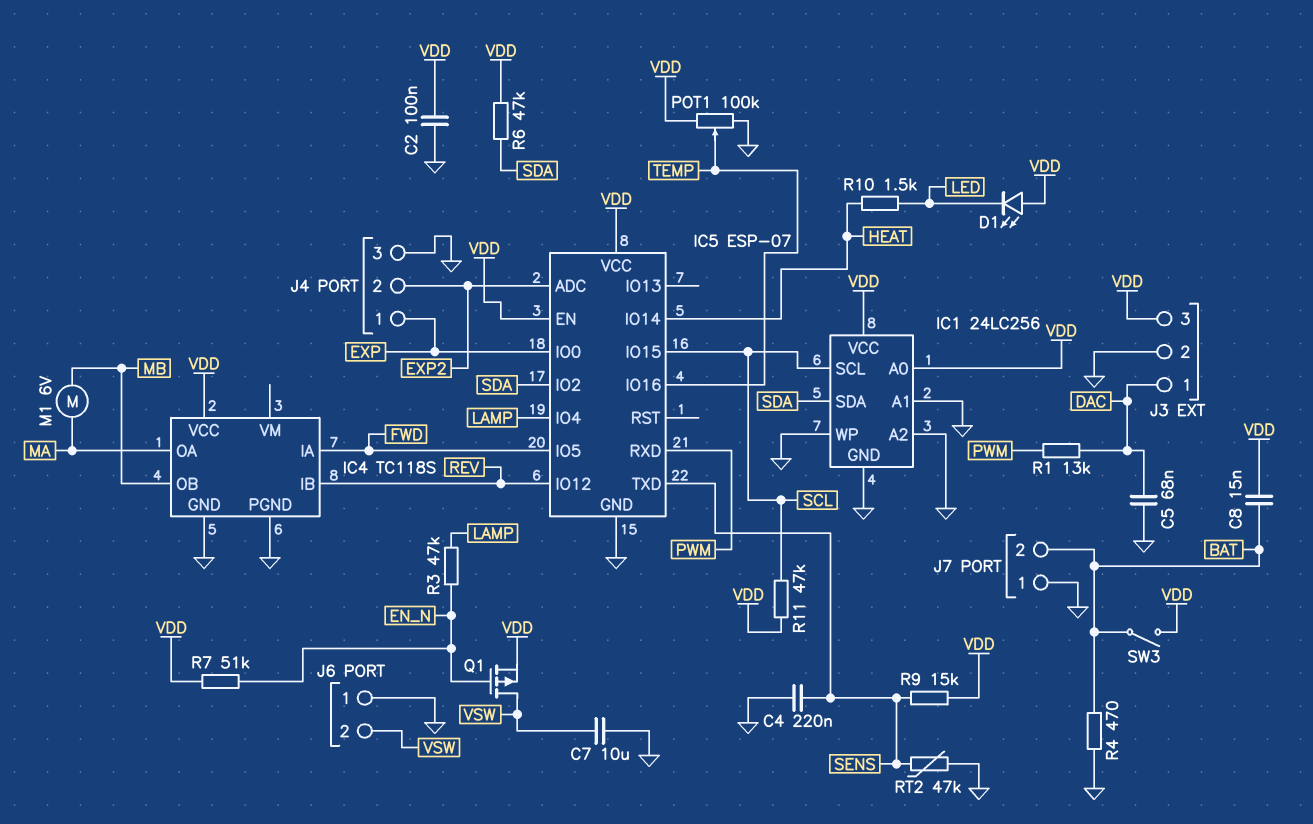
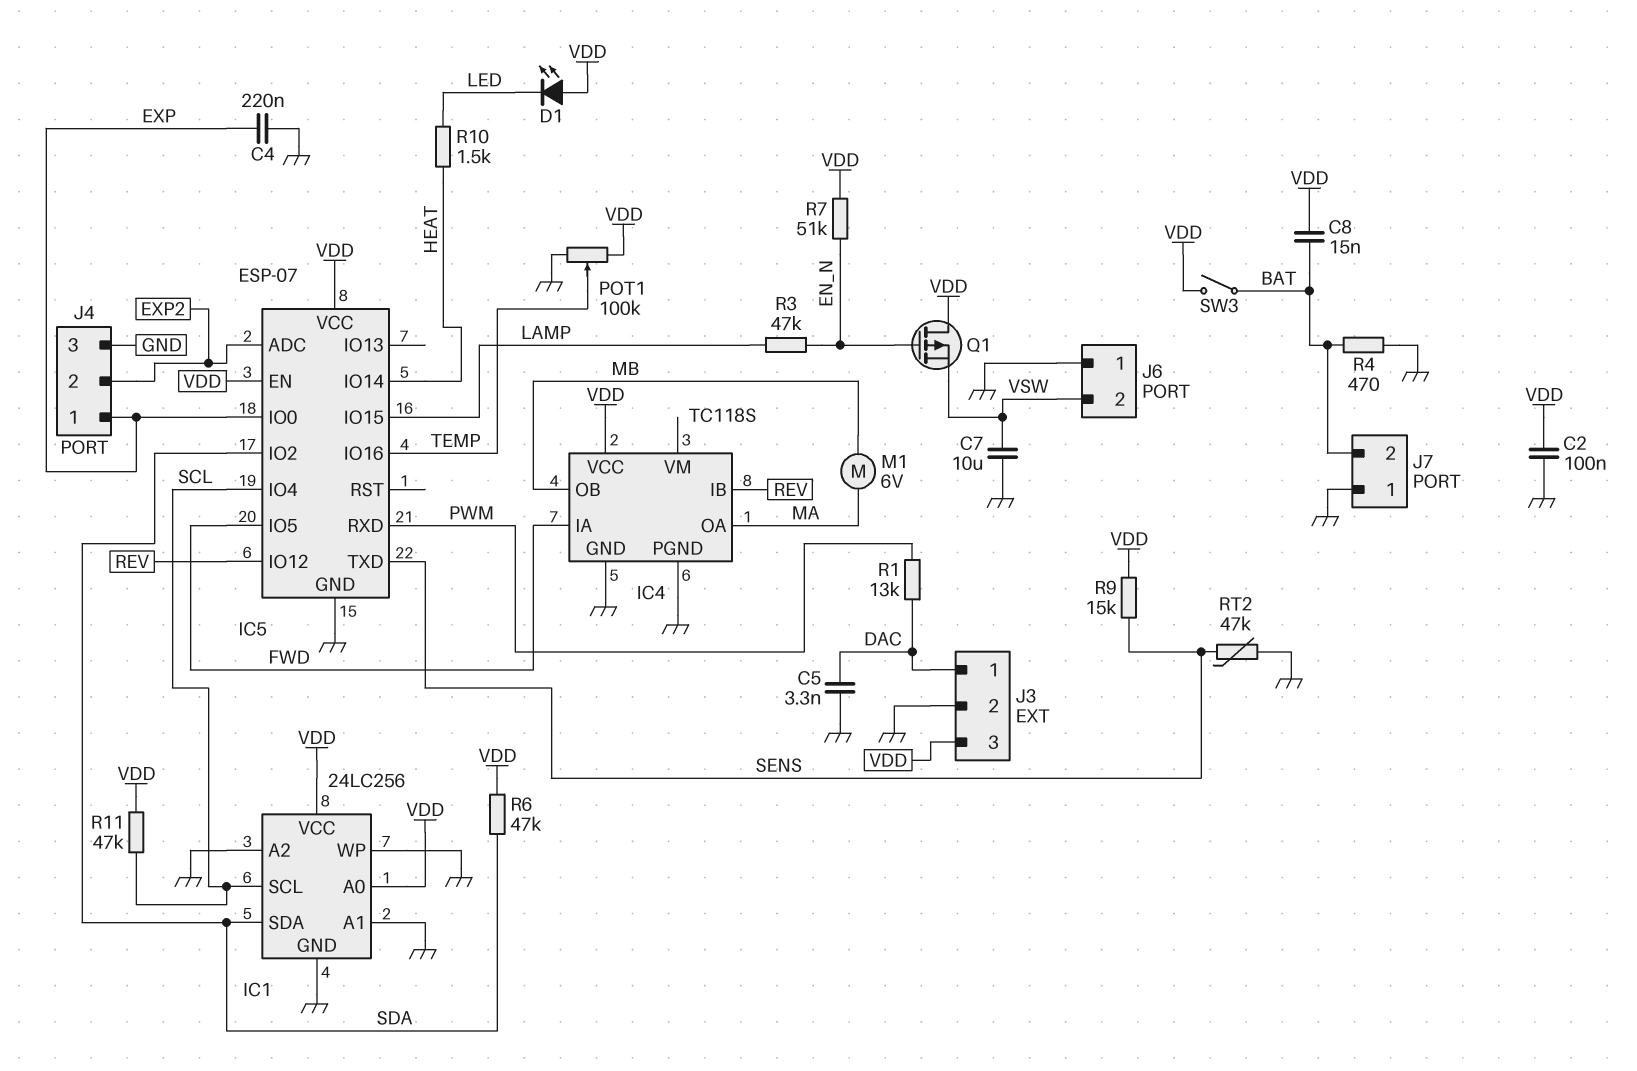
C4: 220nF (GND, SENS) -> 220nF (EXP, GND)
C5: 68nF (DAC, GND) -> 3.3nF (DAC, GND)
IC5 pin IO4: LAMP -> SCL
IC5 pin IO15: SCL -> LAMP
Q1: PMOS (G EN_N, D VSW, S VDD) -> PMOS (G EN_N, D VDD, S VSW)

